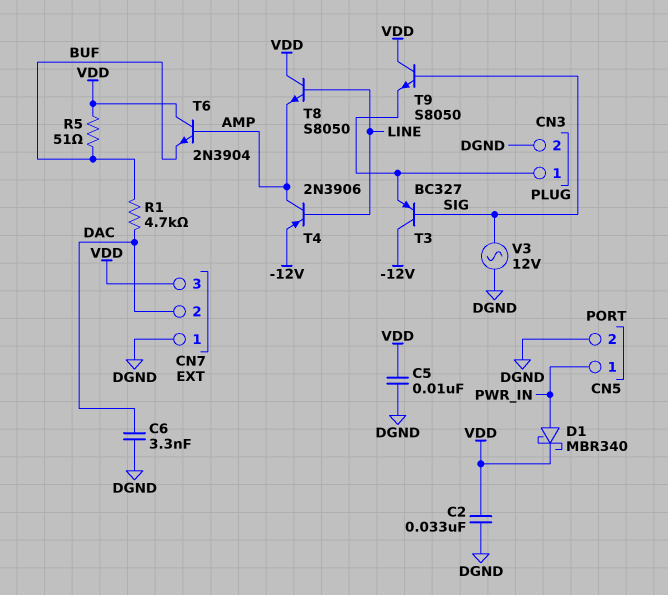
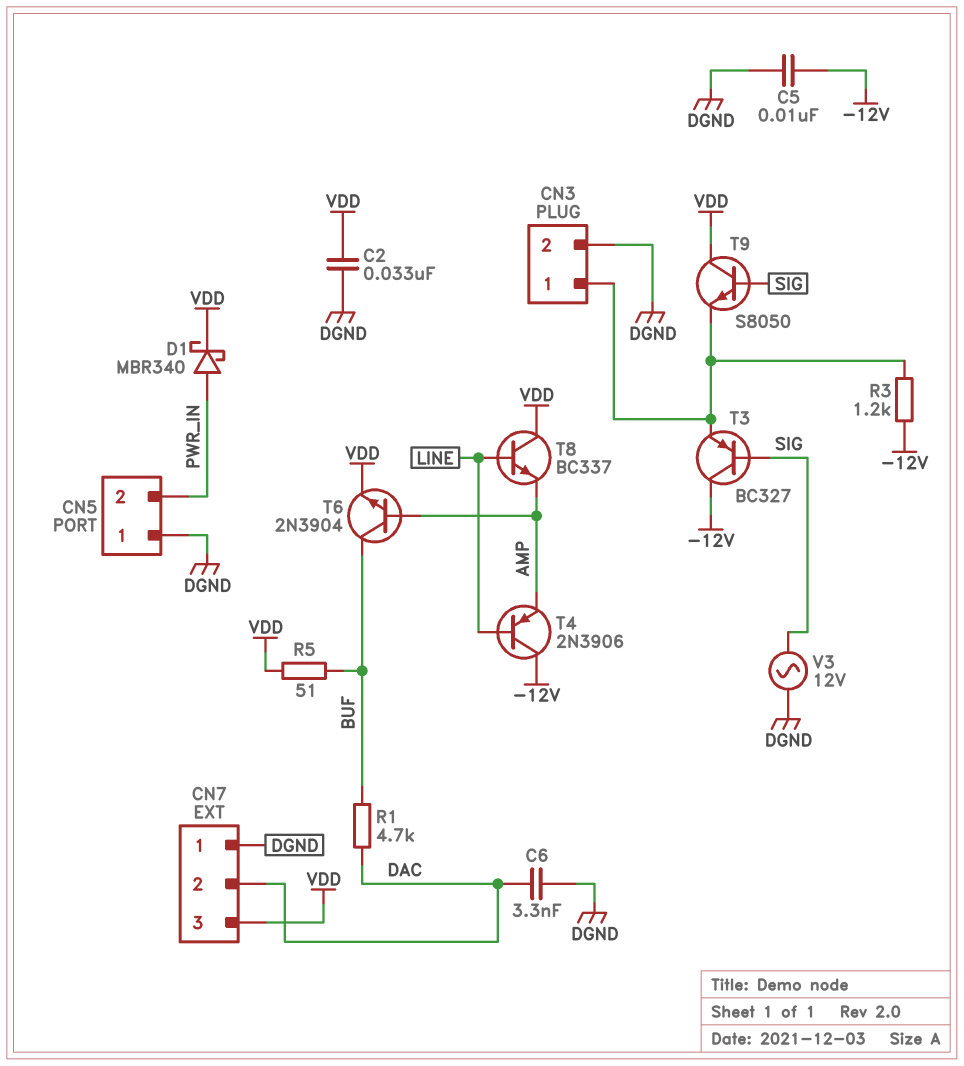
C5: 10nF (DGND, VDD) -> 10nF (-12V, DGND)
CN5 pin 1: PWR_IN -> DGND
CN5 pin 2: DGND -> PWR_IN
R3: none -> 1.2k (-12V, CN3/1)
T4: PNP 2N3906 (B LINE, C AMP, E -12V) -> PNP 2N3906 (B LINE, C -12V, E AMP)
T6: NPN 2N3904 (B AMP, C VDD, E BUF) -> NPN 2N3904 (B AMP, C BUF, E VDD)
T8: NPN S8050 (B LINE, C VDD, E AMP) -> NPN BC337 (B LINE, C VDD, E AMP)

